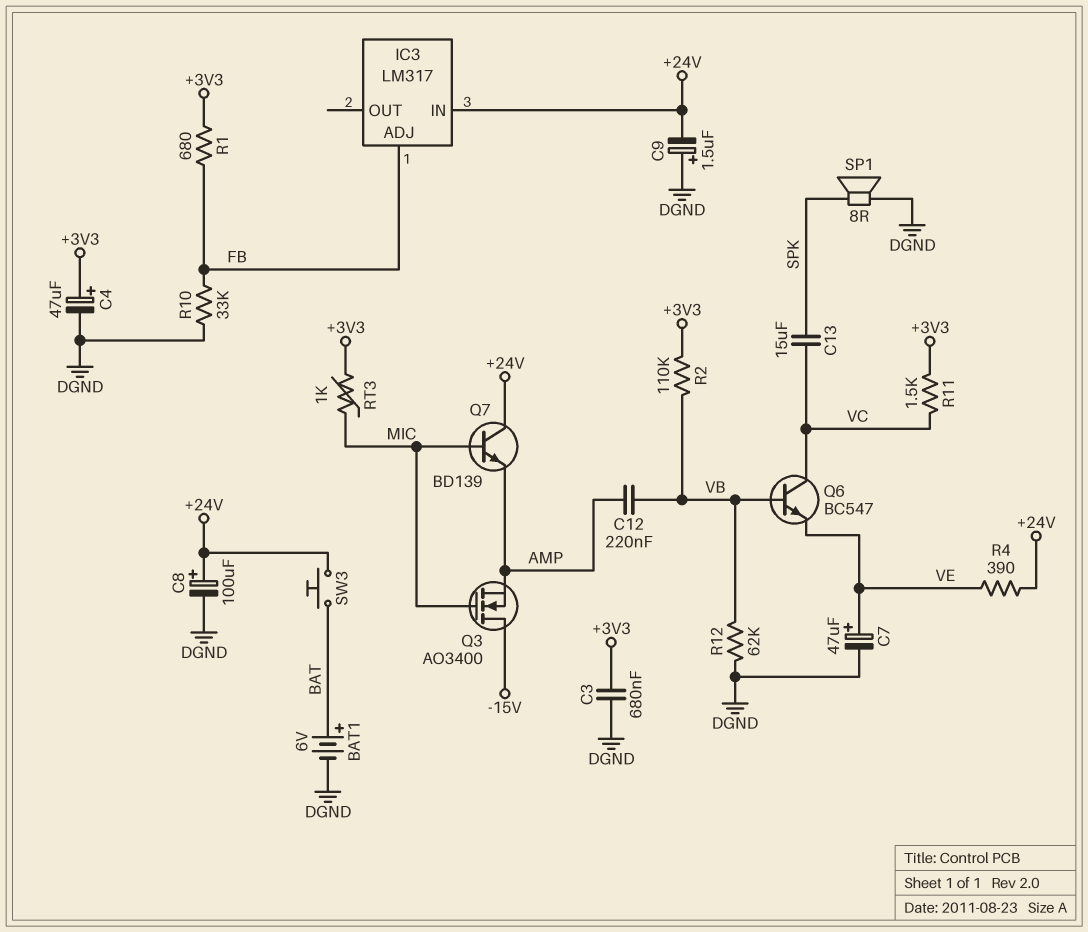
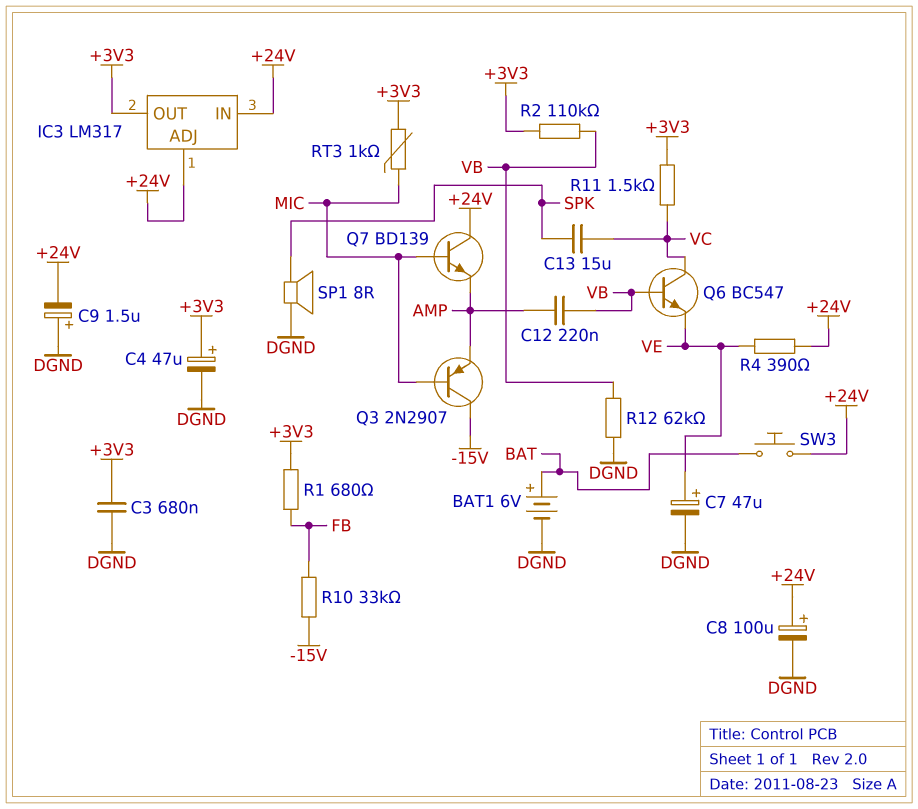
IC3 pin ADJ: FB -> +24V
IC3 pin OUT: none -> +3V3
Q3: NMOS AO3400 (G MIC, D -15V, S AMP) -> PNP 2N2907 (B MIC, C -15V, E AMP)
R10: 33k (DGND, FB) -> 33k (-15V, FB)

